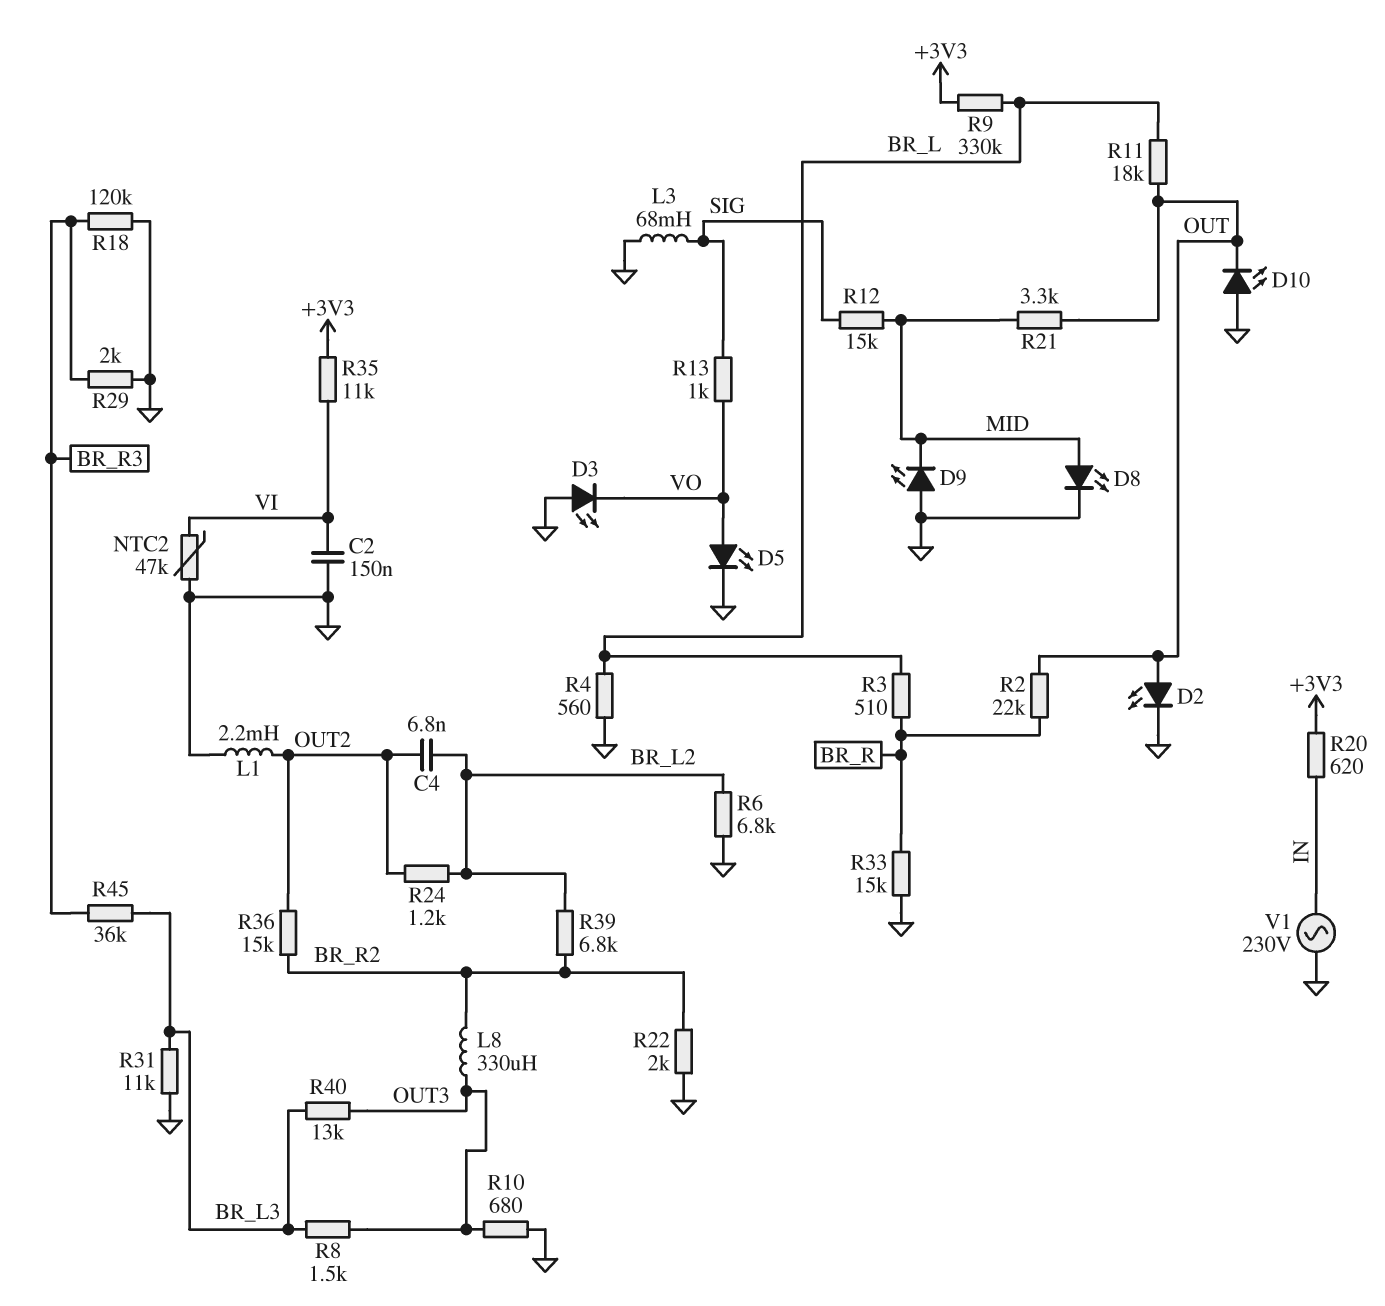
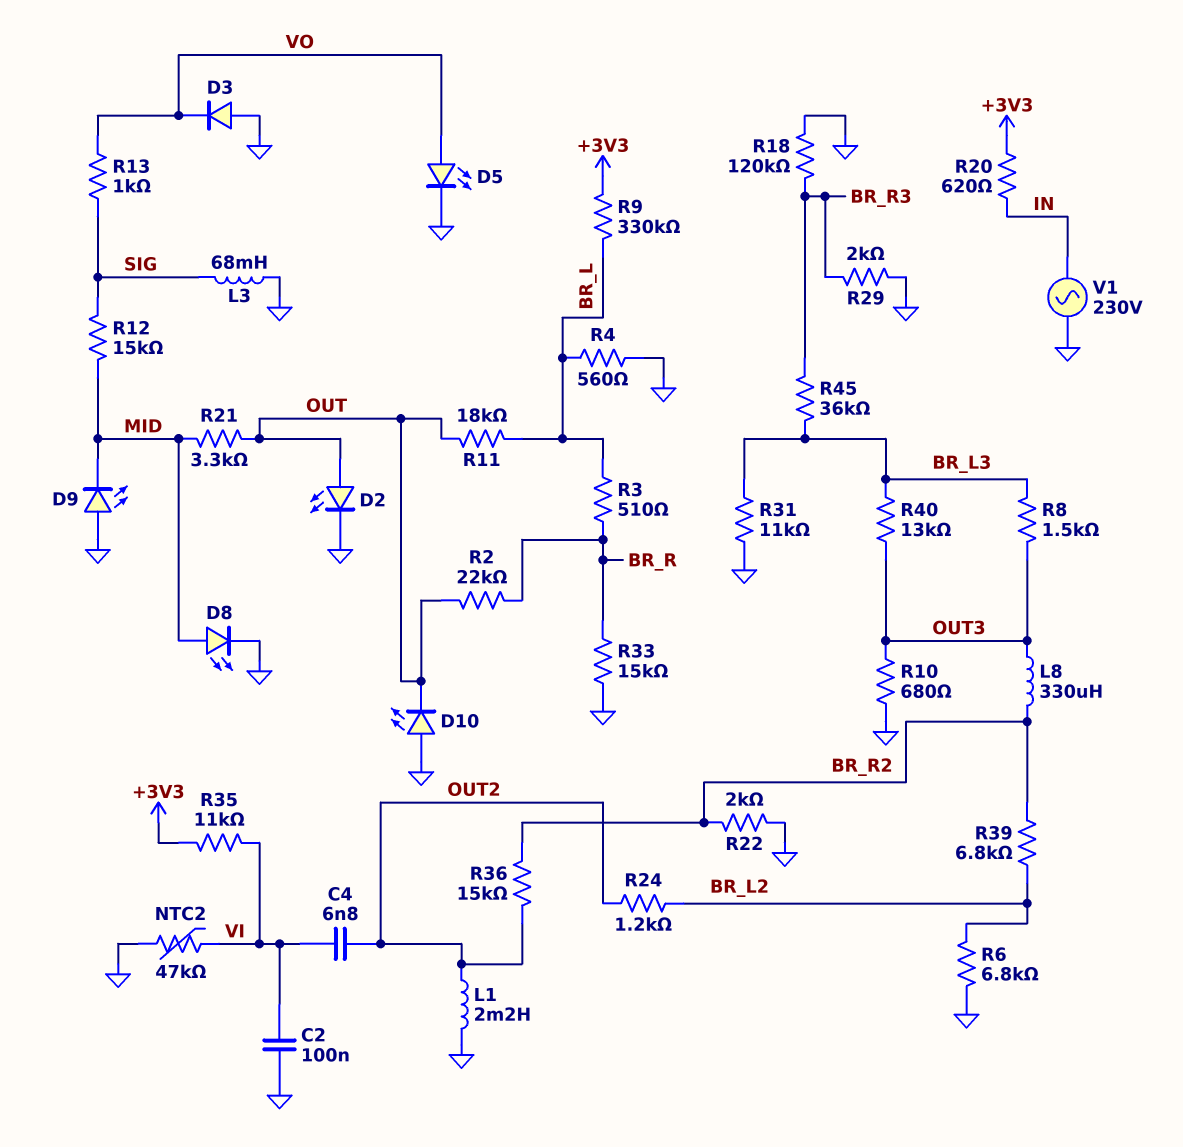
C2: 150nF (GND, VI) -> 100nF (GND, VI)
C4: 6.8nF (BR_L2, OUT2) -> 6.8nF (OUT2, VI)
D3: LED (A GND, K VO) -> diode (A GND, K VO)

